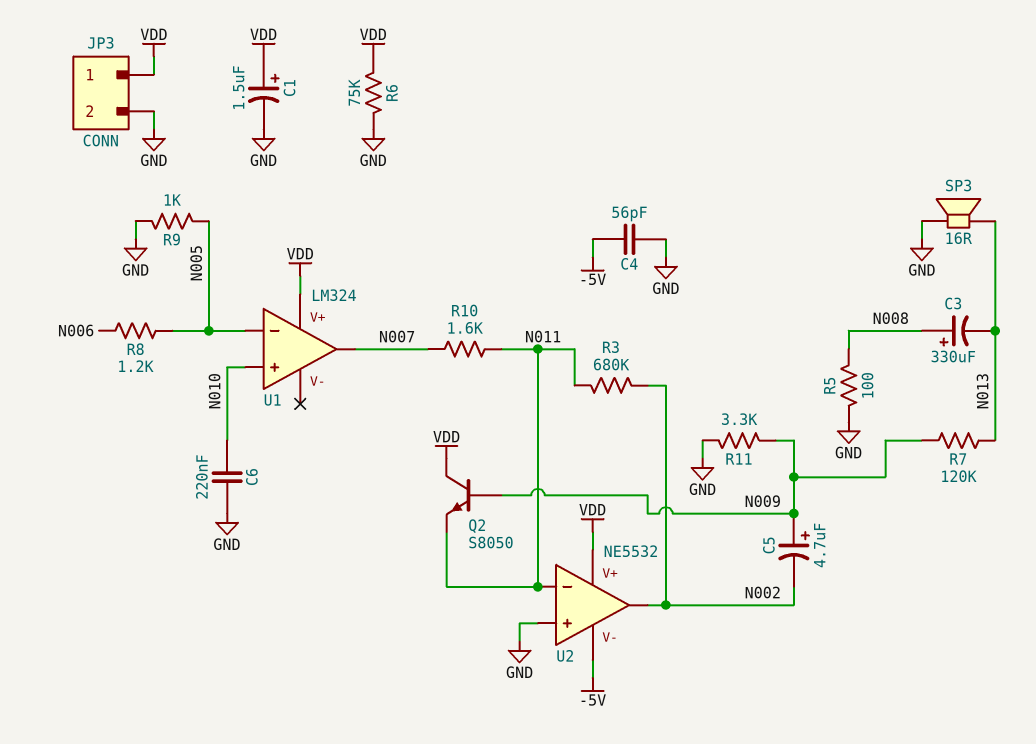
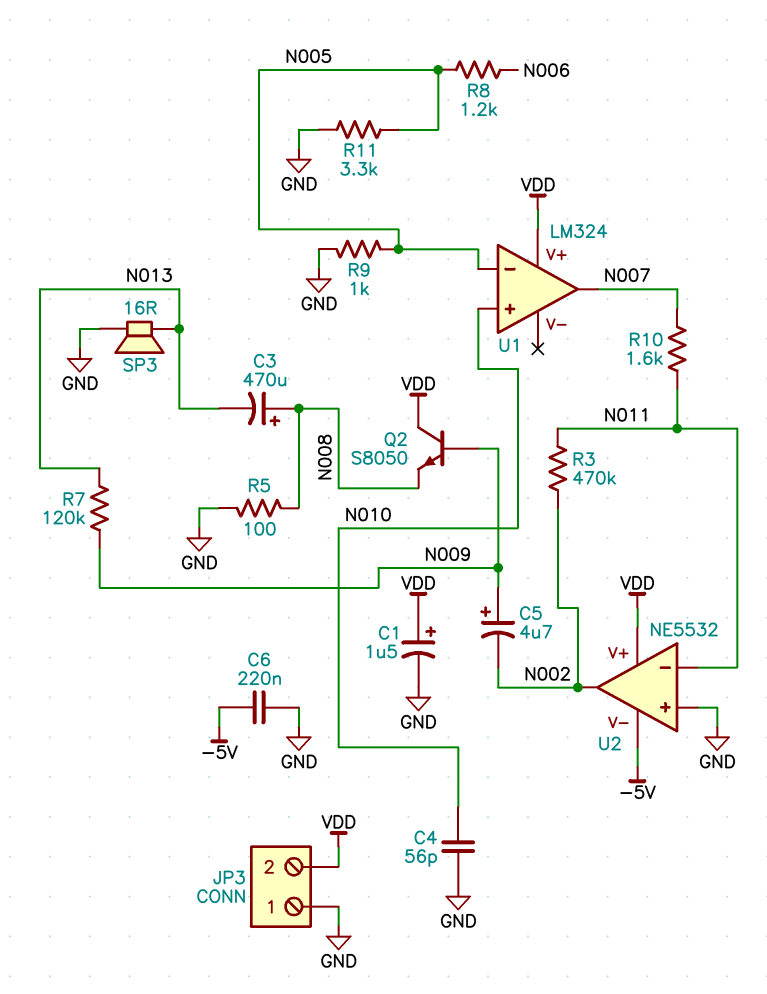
C3: 330uF (plus N008, minus N013) -> 470uF (plus N008, minus N013)
C4: 56pF (-5V, GND) -> 56pF (GND, N010)
C6: 220nF (GND, N010) -> 220nF (-5V, GND)
JP3 pin 1: VDD -> GND
JP3 pin 2: GND -> VDD
Q2: NPN S8050 (B N009, C VDD, E N011) -> NPN S8050 (B N009, C VDD, E N008)
R3: 680k (N002, N011) -> 470k (N002, N011)
R6: 75k (GND, VDD) -> none
R11: 3.3k (GND, N009) -> 3.3k (GND, N005)

